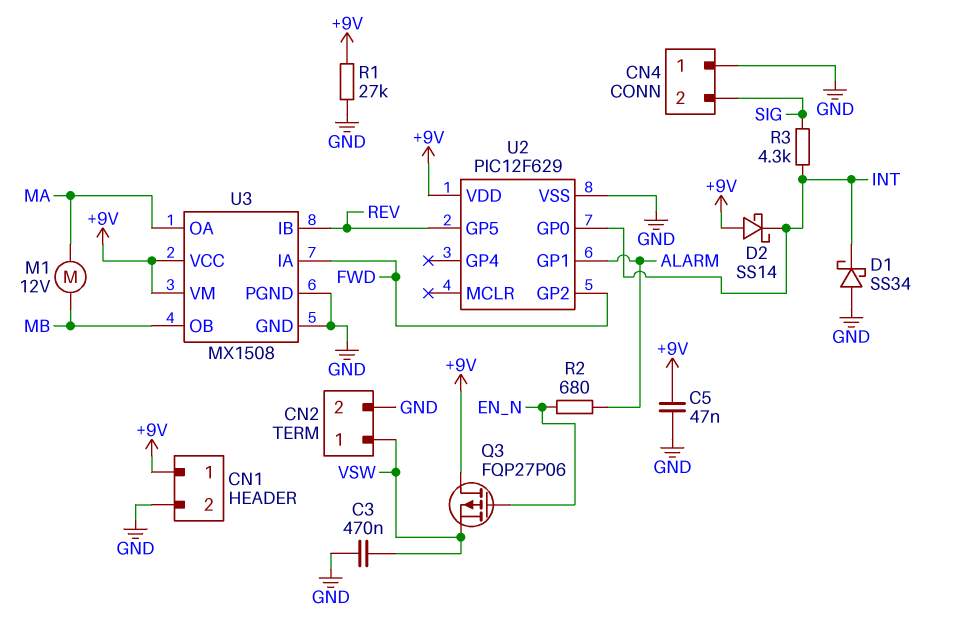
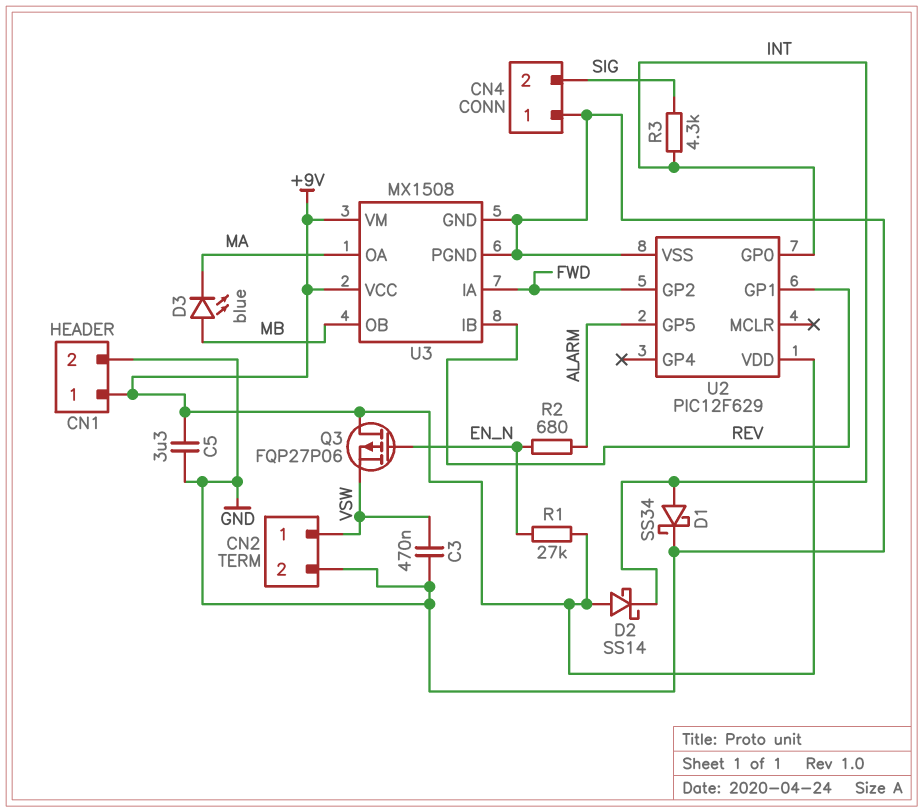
C5: 47nF (+9V, GND) -> 3.3uF (+9V, GND)
D1: schottky SS34 (A GND, K INT) -> schottky SS34 (A INT, K GND)
D3: none -> LED blue (A MB, K MA)
M1: motor 12V (MA, MB) -> none
R1: 27k (+9V, GND) -> 27k (+9V, EN_N)
U2 pin GP1: ALARM -> REV
U2 pin GP5: REV -> ALARM

